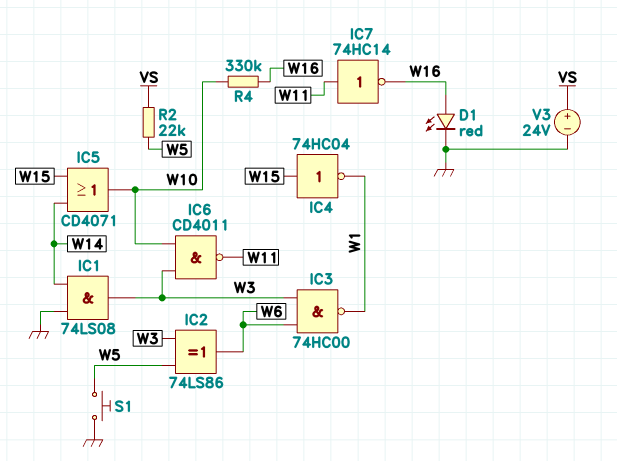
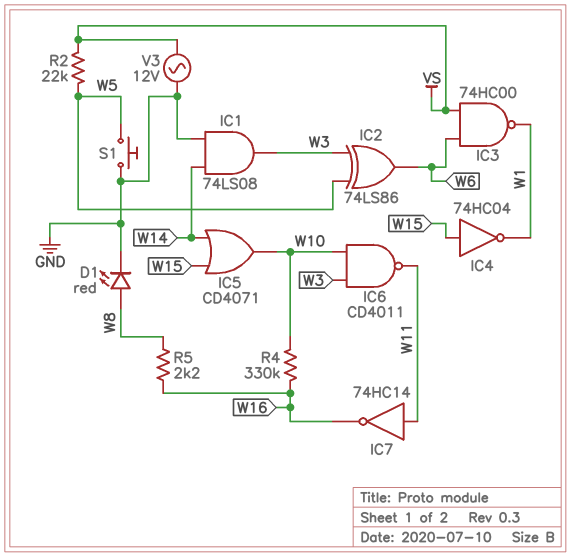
D1: LED red (A W16, K GND) -> LED red (A W8, K GND)
IC3: NAND 74HC00 (in W3, in W6, out W1) -> NAND 74HC00 (in VS, in W6, out W1)
R5: none -> 2.2k (W8, W16)
V3: 24V (plus VS, minus GND) -> AC 12V (GND, VS)

